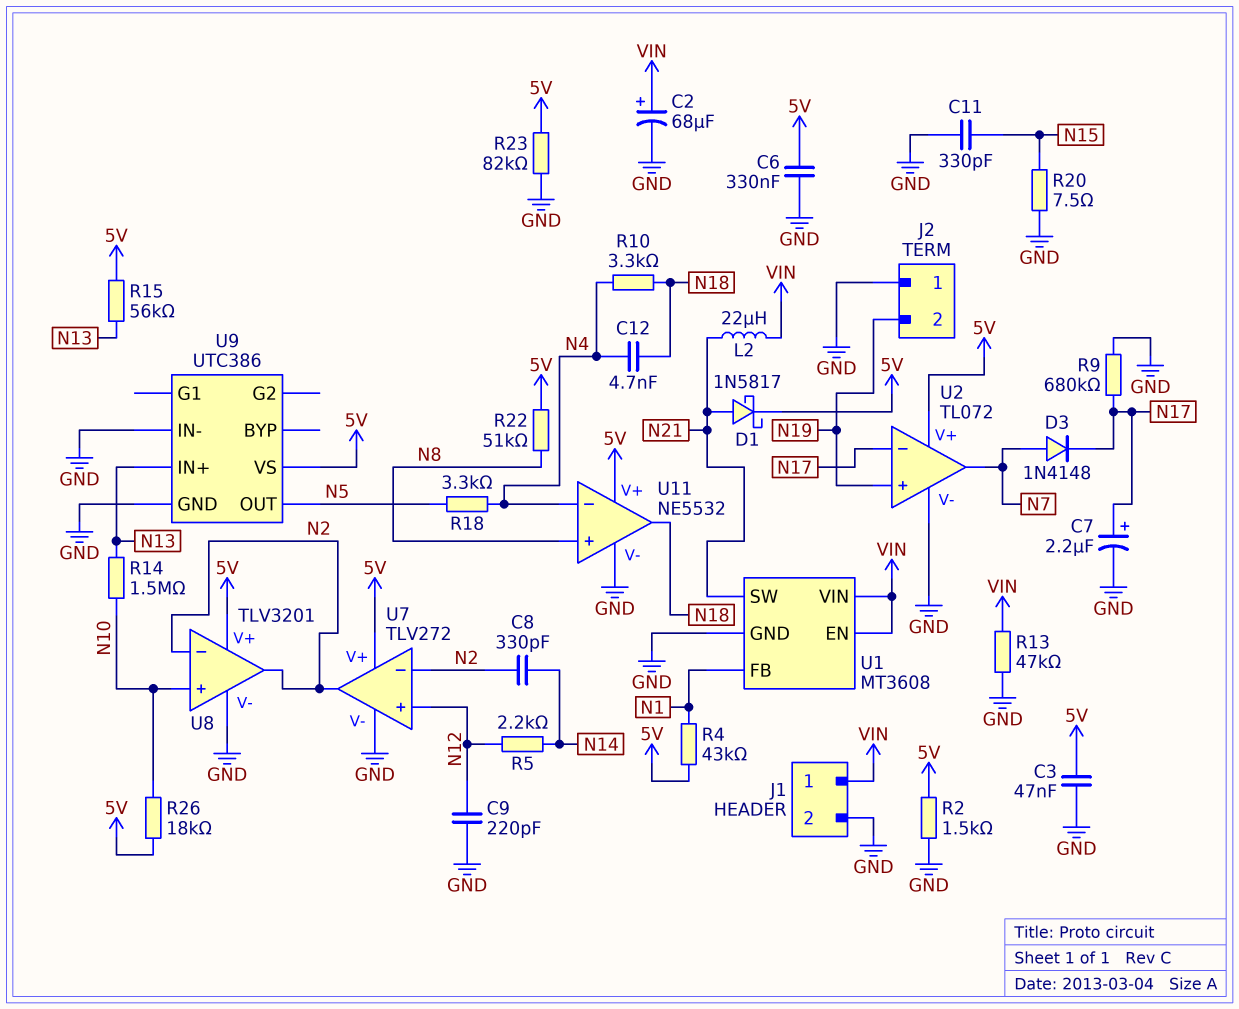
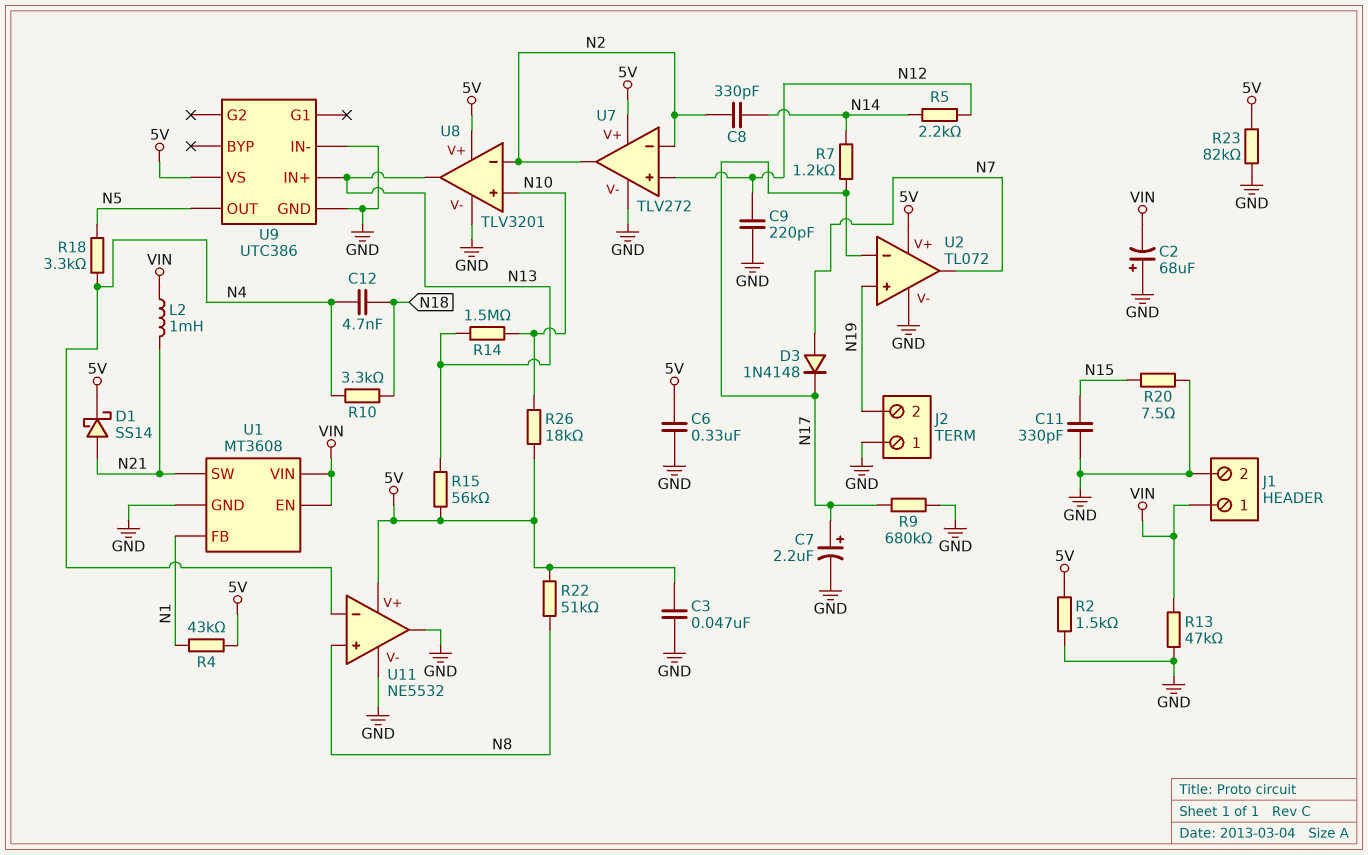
C2: 68uF (plus VIN, minus GND) -> 68uF (plus GND, minus VIN)
D1: schottky 1N5817 (A N21, K 5V) -> schottky SS14 (A N21, K 5V)
L2: 22uH (N21, VIN) -> 1mH (N21, VIN)
R7: none -> 1.2k (N14, N17)
U8 pin out: N2 -> N13
U11 pin out: N18 -> GND

